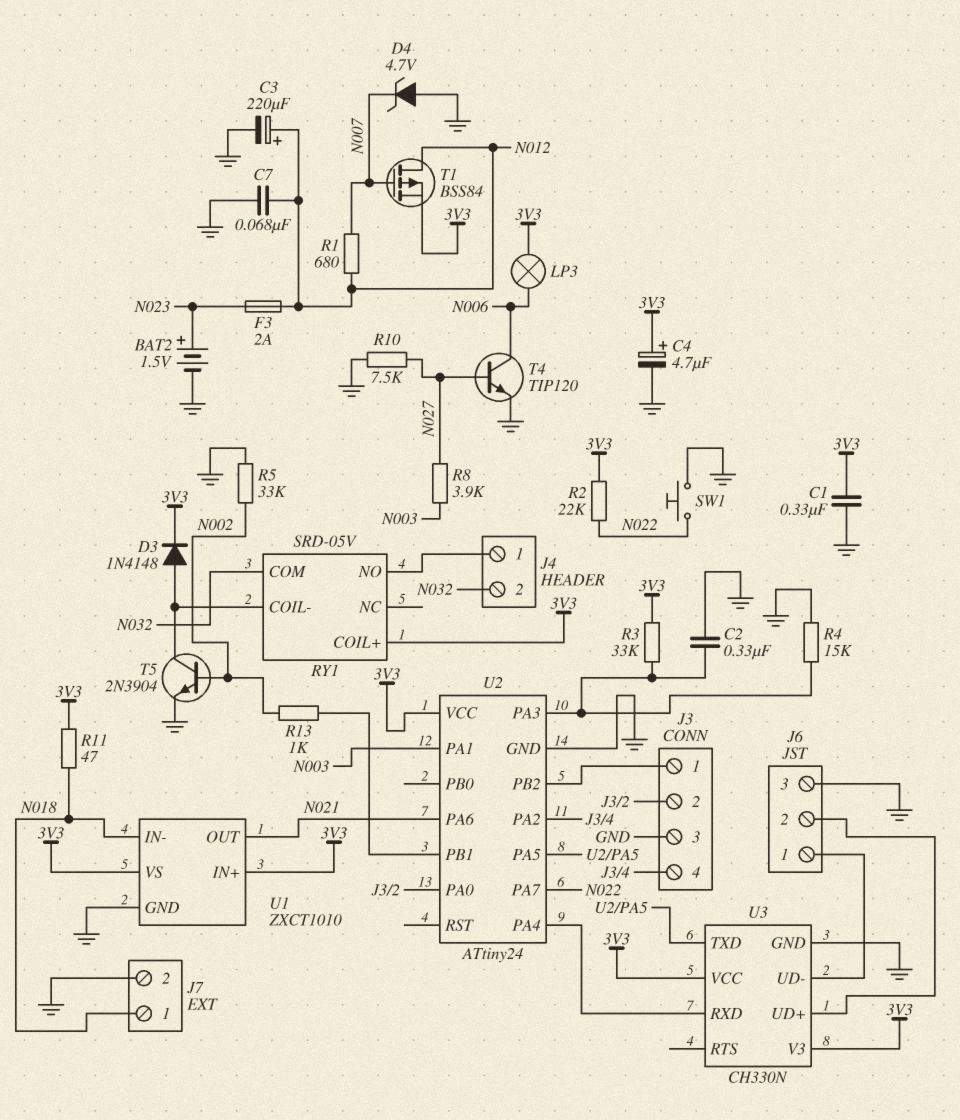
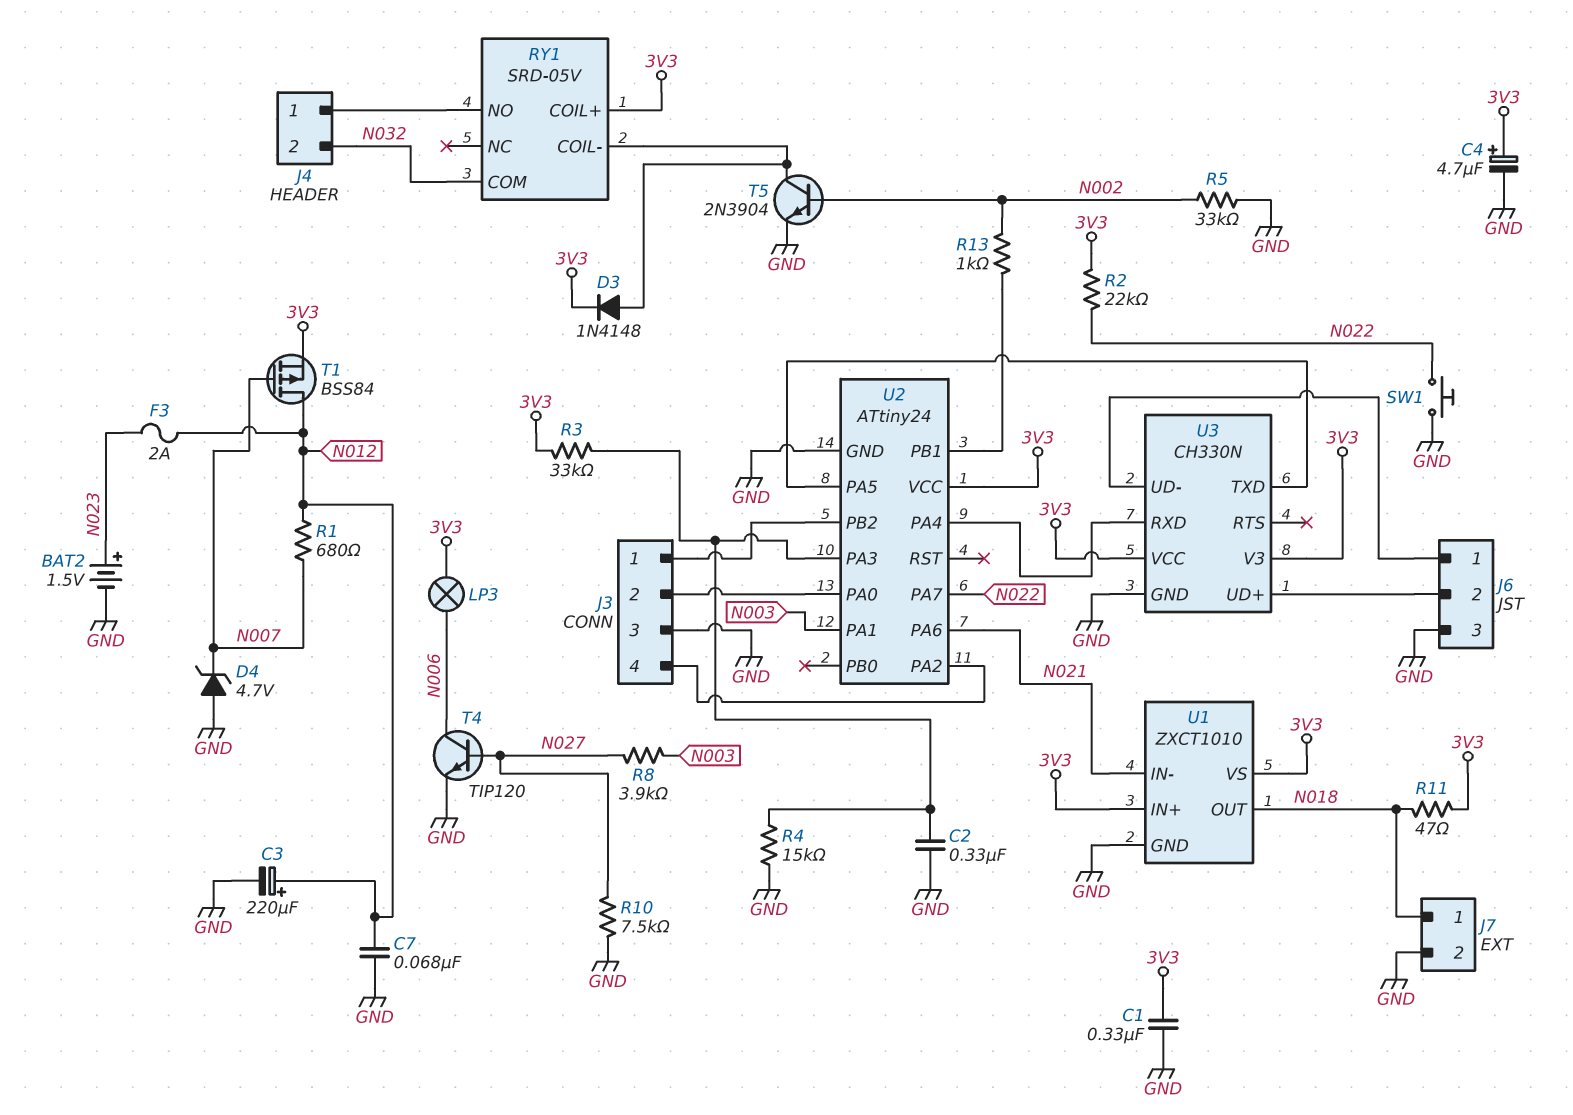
U1 pin IN-: N018 -> N021
U1 pin OUT: N021 -> N018

